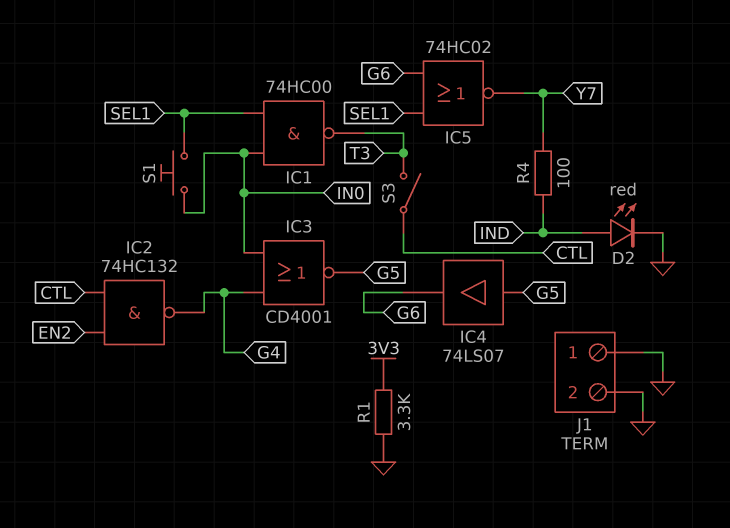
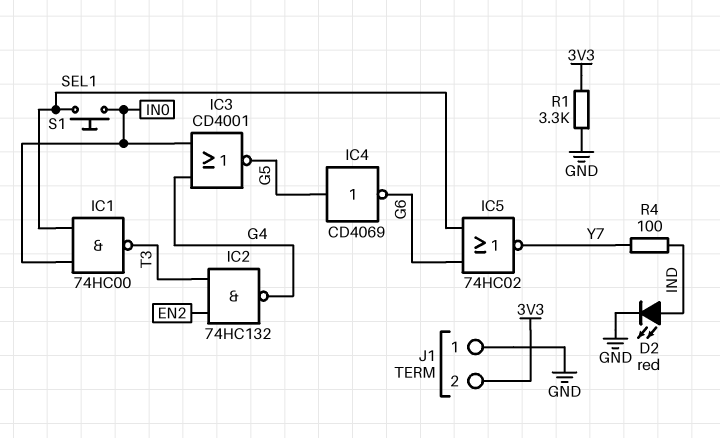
IC2: NAND 74HC132 (in CTL, in EN2, out G4) -> NAND 74HC132 (in EN2, in T3, out G4)
IC4: buffer 74LS07 (in G5, out G6) -> NOT CD4069 (in G5, out G6)
J1 pin 2: GND -> 3V3
S3: switch (CTL, T3) -> none

